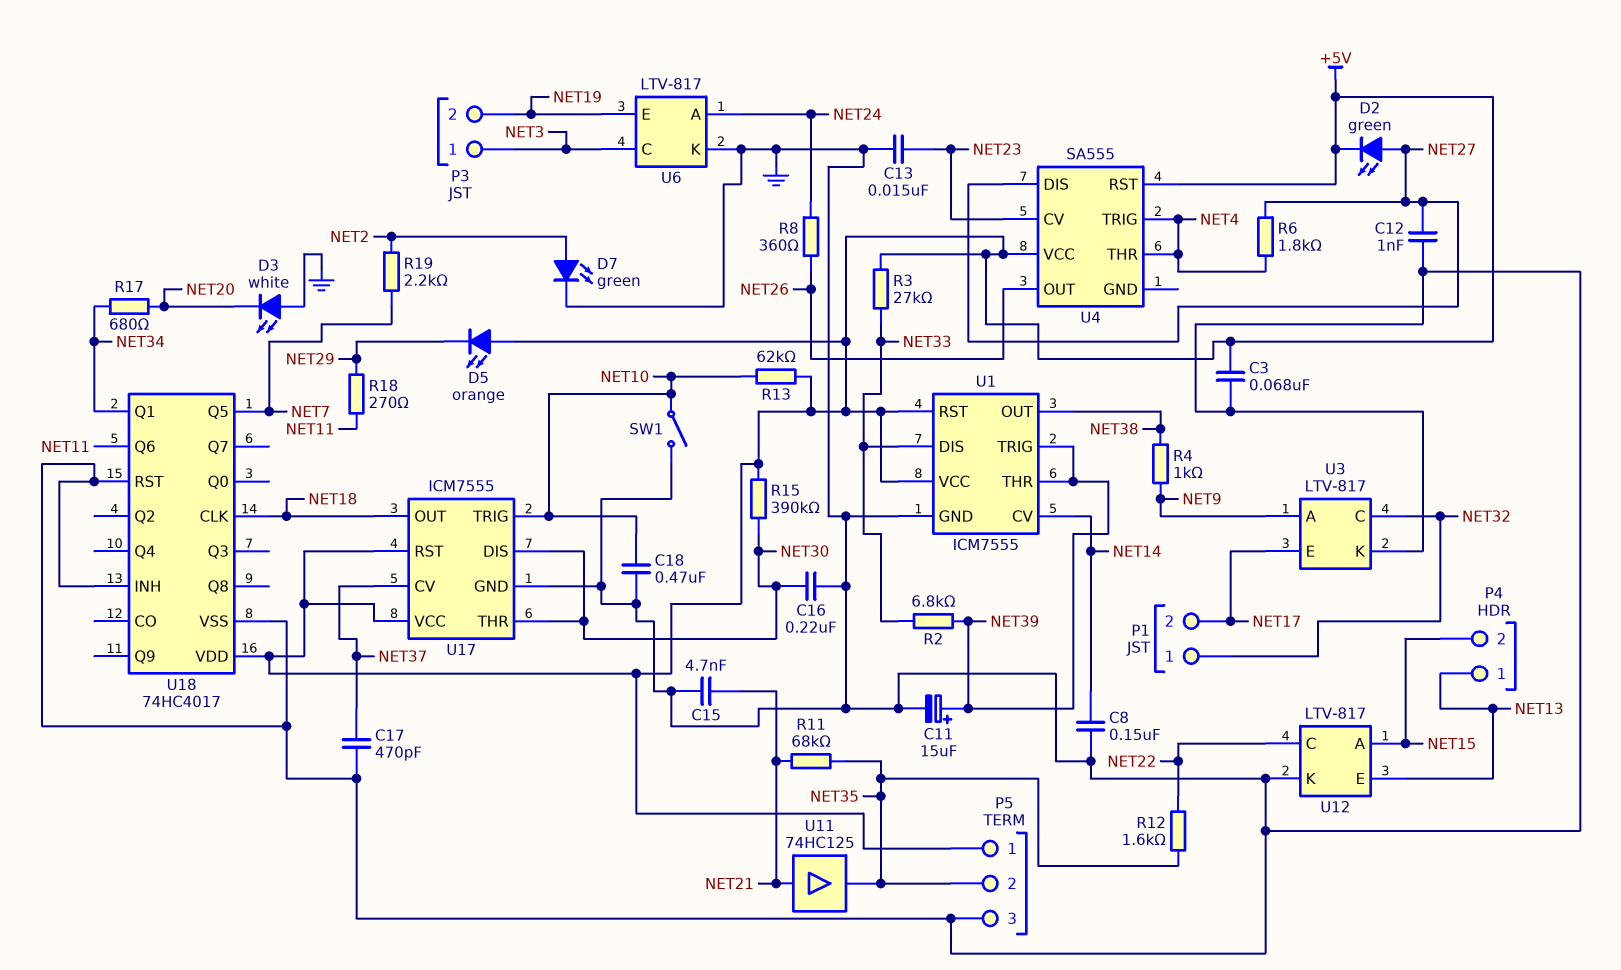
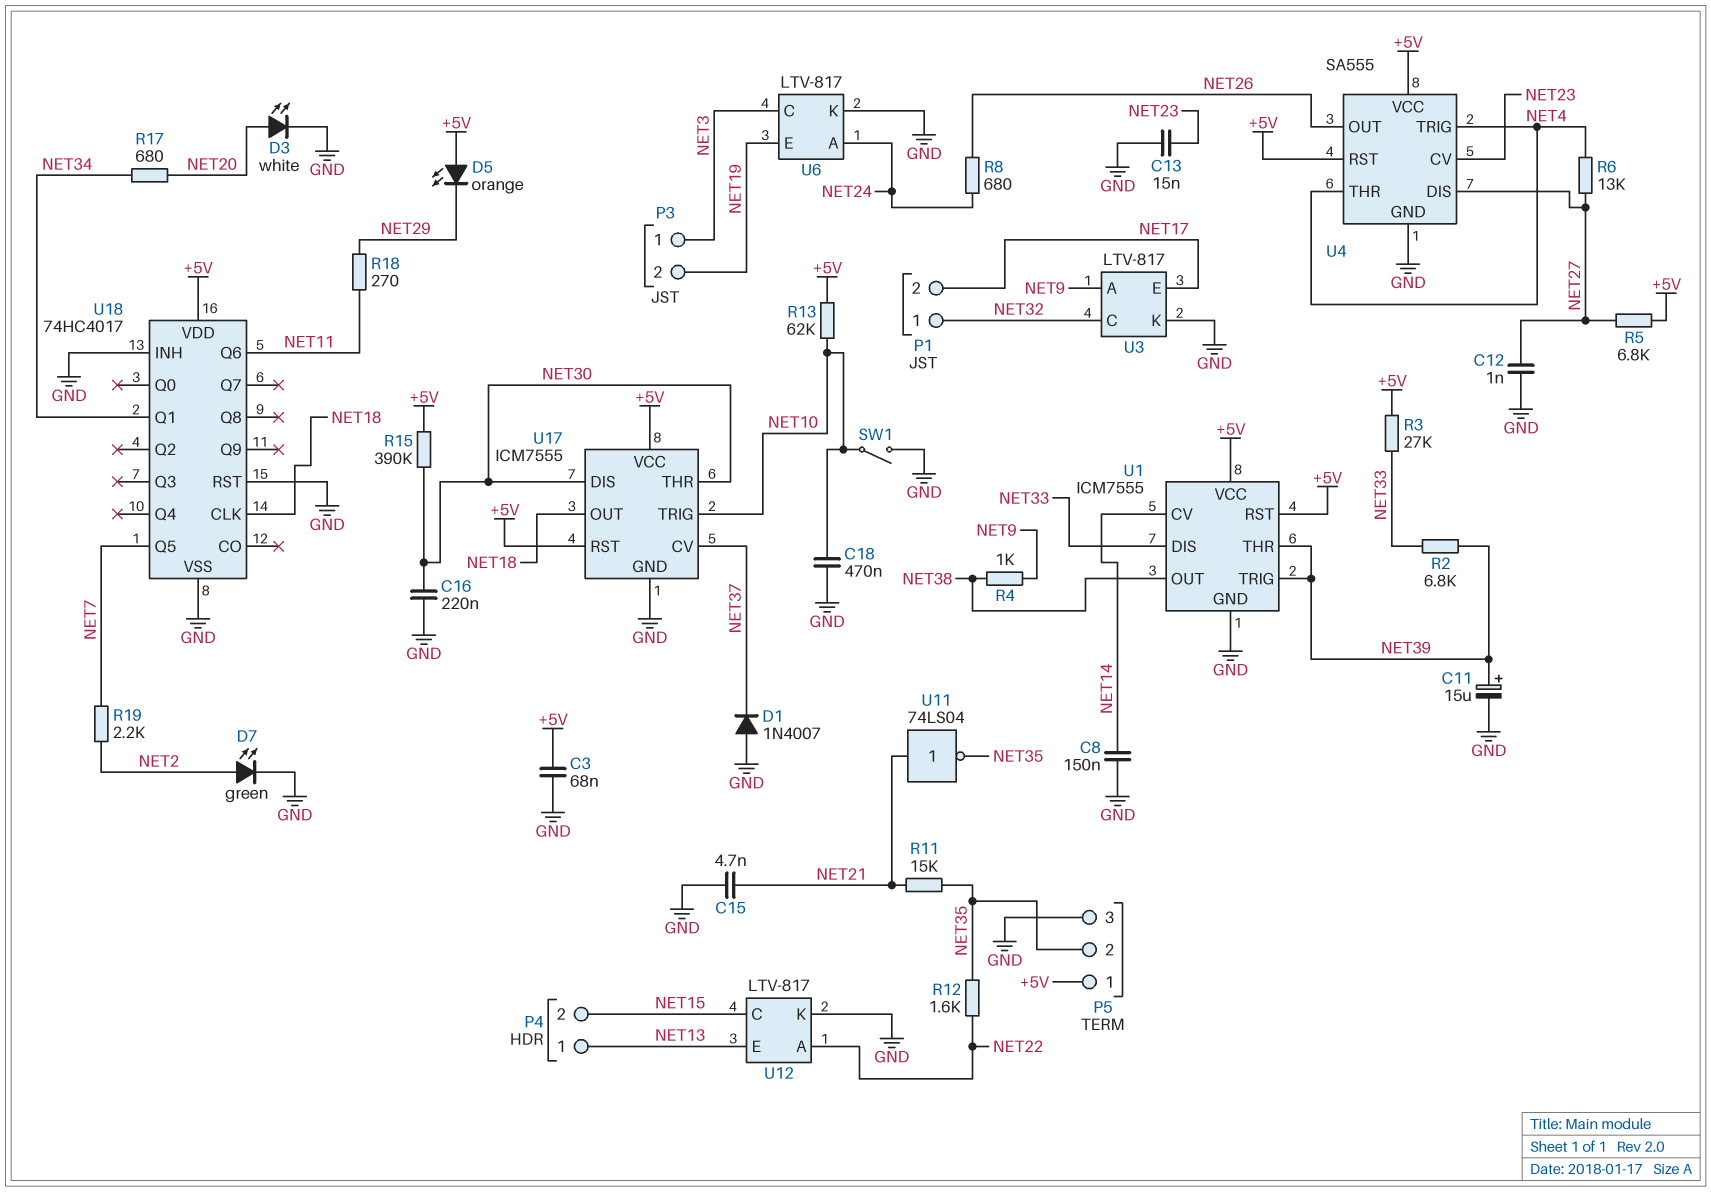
C17: 470pF (GND, NET37) -> none
D1: none -> diode 1N4007 (A GND, K NET37)
D2: LED green (A NET27, K +5V) -> none
D3: LED white (A GND, K NET20) -> LED white (A NET20, K GND)
R5: none -> 6.8k (+5V, NET27)
R6: 1.8k (NET4, NET27) -> 13k (NET4, NET27)
R8: 360 (NET24, NET26) -> 680 (NET24, NET26)
R11: 68k (NET21, NET35) -> 15k (NET21, NET35)
U4 pin GND: none -> GND
U11: buffer 74HC125 (in NET21, out NET35) -> NOT 74LS04 (in NET21, out NET35)
U12 pin A: NET15 -> NET22
U12 pin C: NET22 -> NET15

